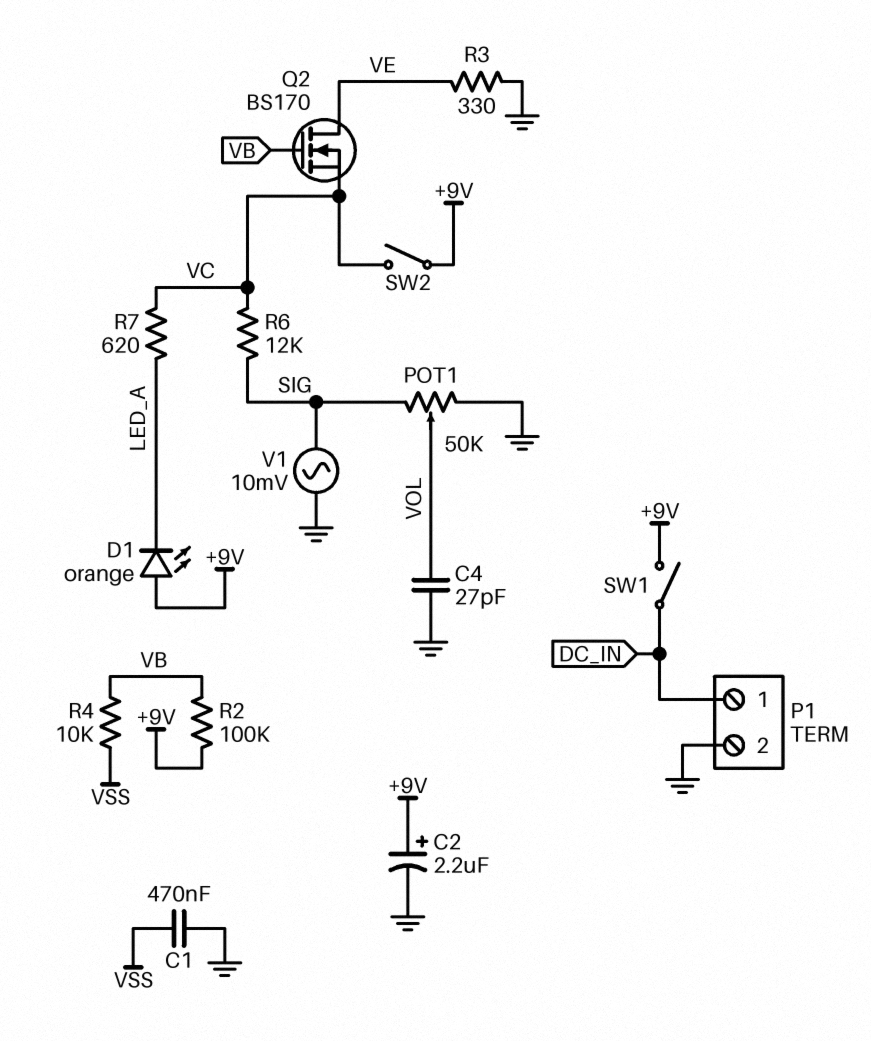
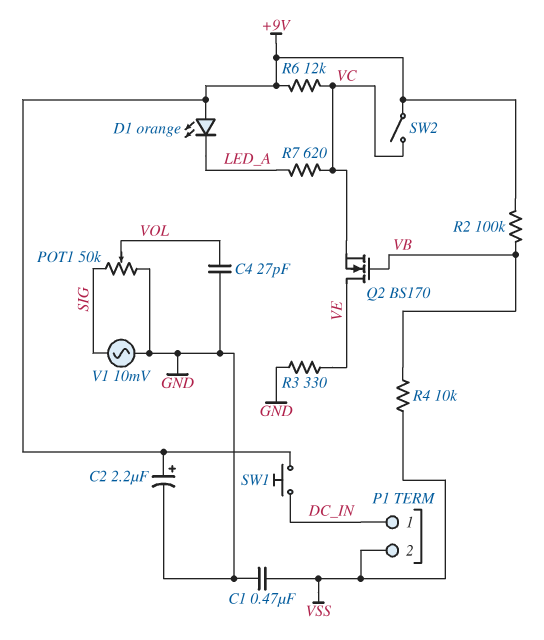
P1 pin 2: GND -> VSS
R6: 12k (SIG, VC) -> 12k (+9V, VC)
SW1: switch (+9V, DC_IN) -> button (+9V, DC_IN)

